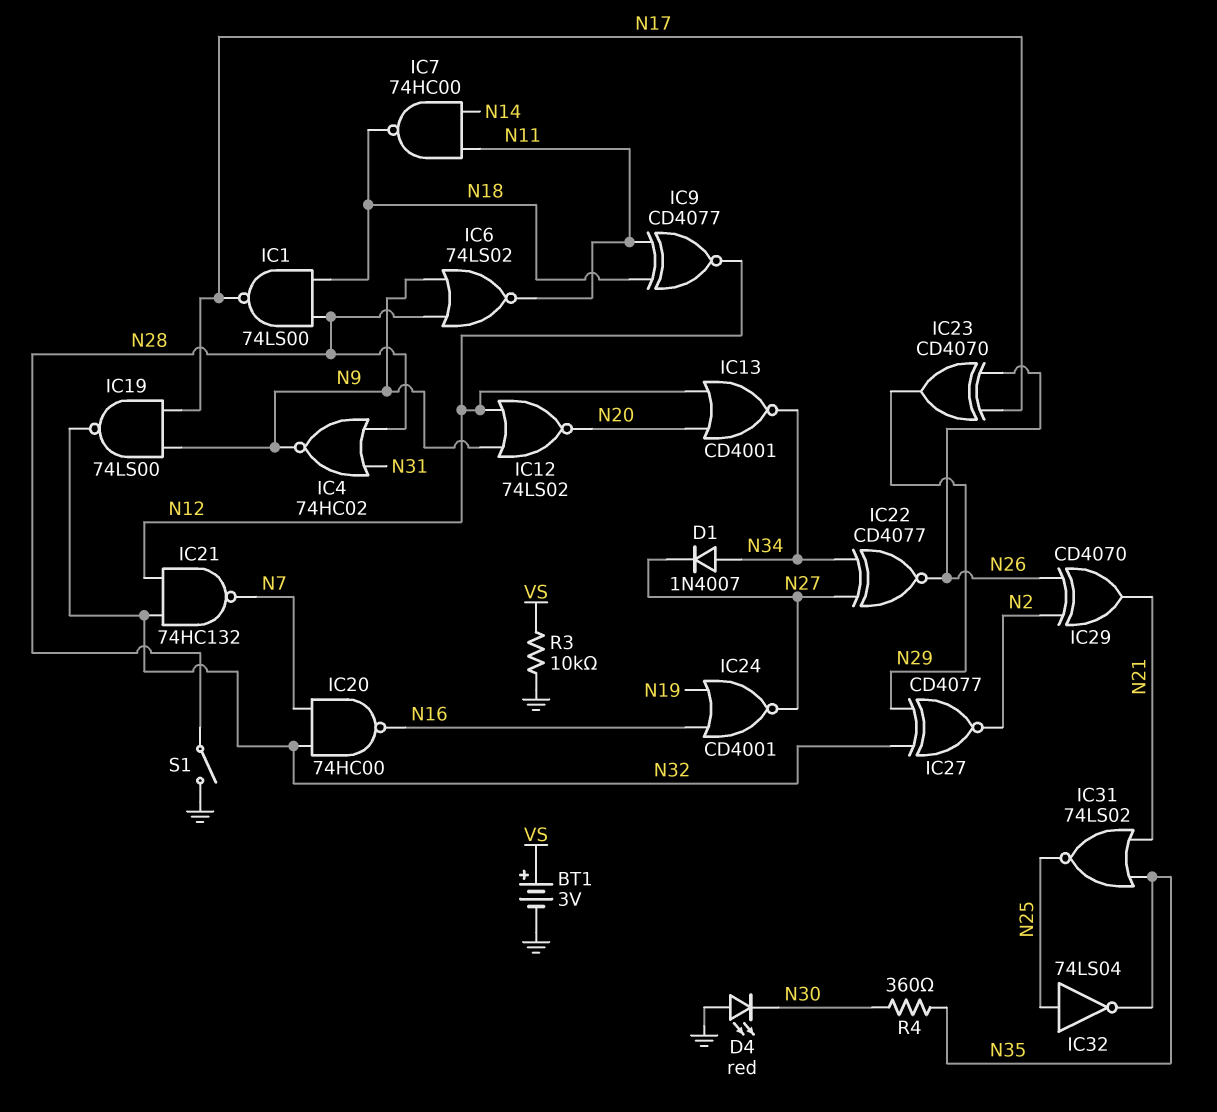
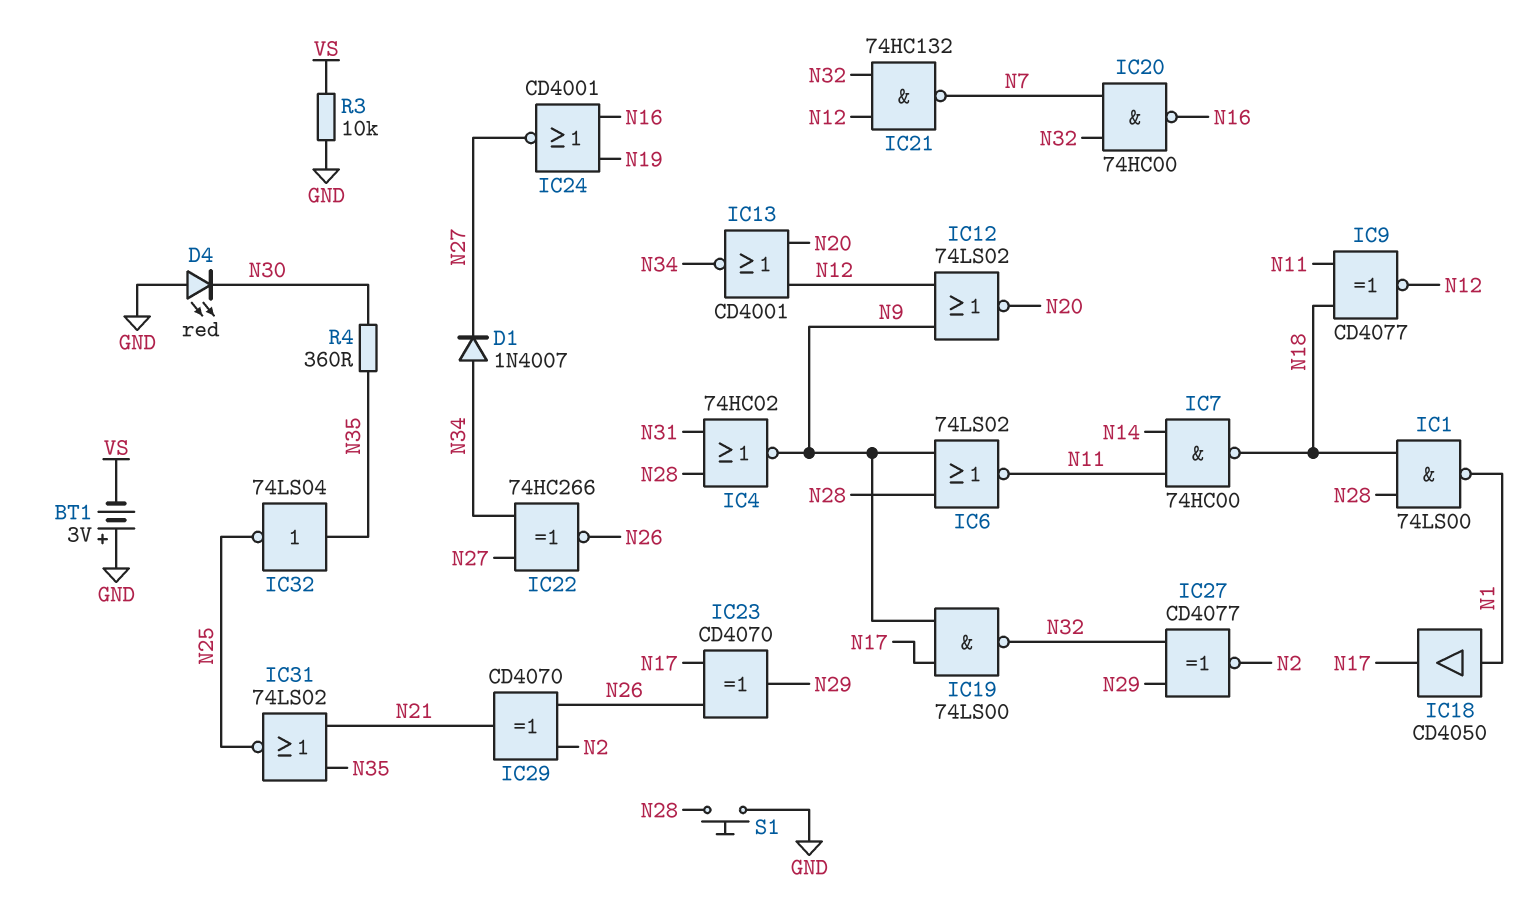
BT1: 3V (plus VS, minus GND) -> 3V (plus GND, minus VS)
IC1: NAND 74LS00 (in N18, in N28, out N17) -> NAND 74LS00 (in N18, in N28, out N1)
IC18: none -> buffer CD4050 (in N1, out N17)
IC22: XNOR CD4077 (in N27, in N34, out N26) -> XNOR 74HC266 (in N27, in N34, out N26)
IC32: NOT 74LS04 (in N25, out N35) -> NOT 74LS04 (in N35, out N25)
S1: switch (GND, N28) -> button (GND, N28)

